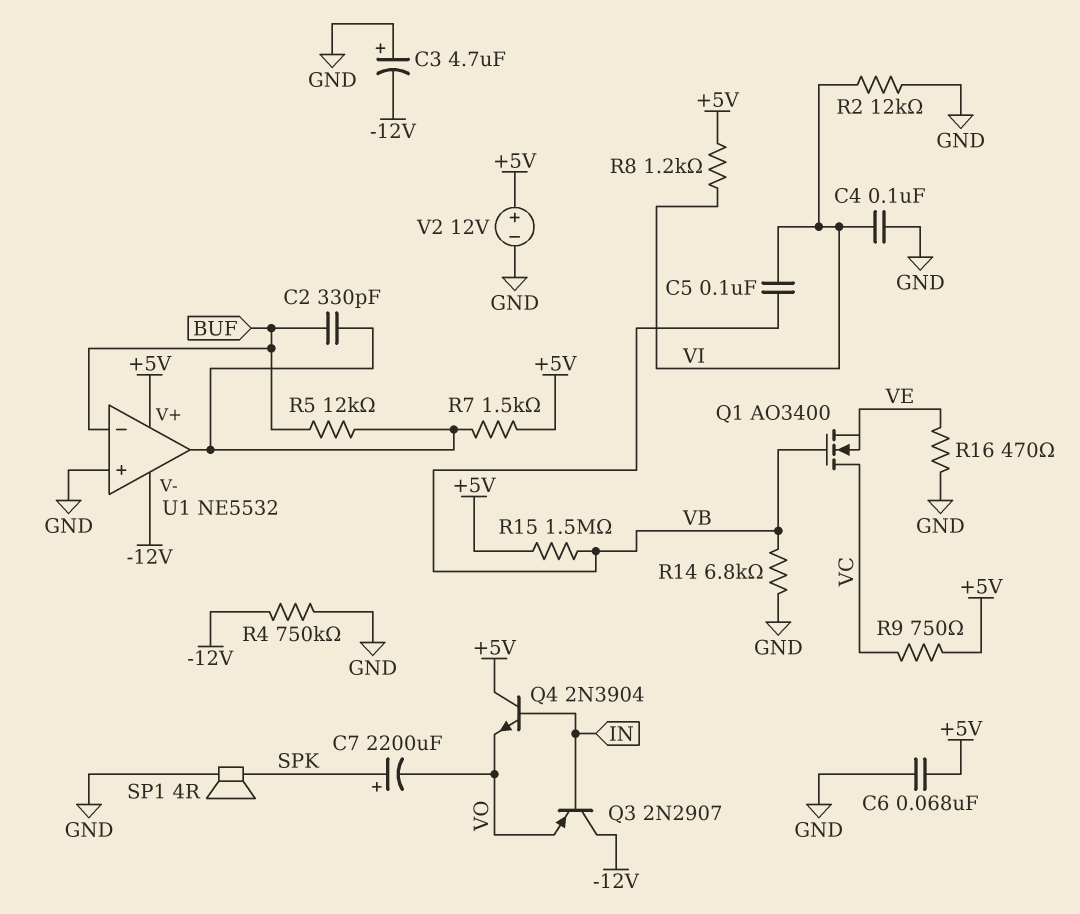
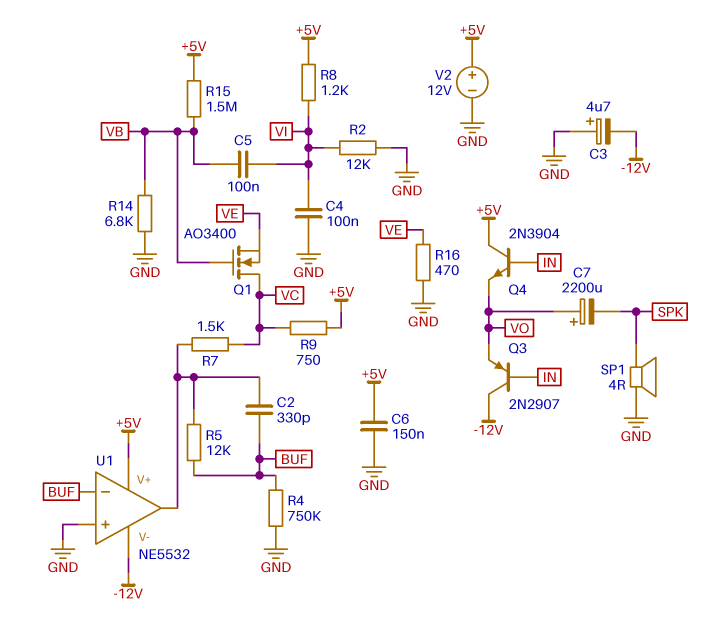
C6: 68nF (+5V, GND) -> 150nF (+5V, GND)
C7: 2200uF (plus SPK, minus VO) -> 2200uF (plus VO, minus SPK)
R4: 750k (-12V, GND) -> 750k (BUF, GND)
R7: 1.5k (+5V, U1/out) -> 1.5k (U1/out, VC)

